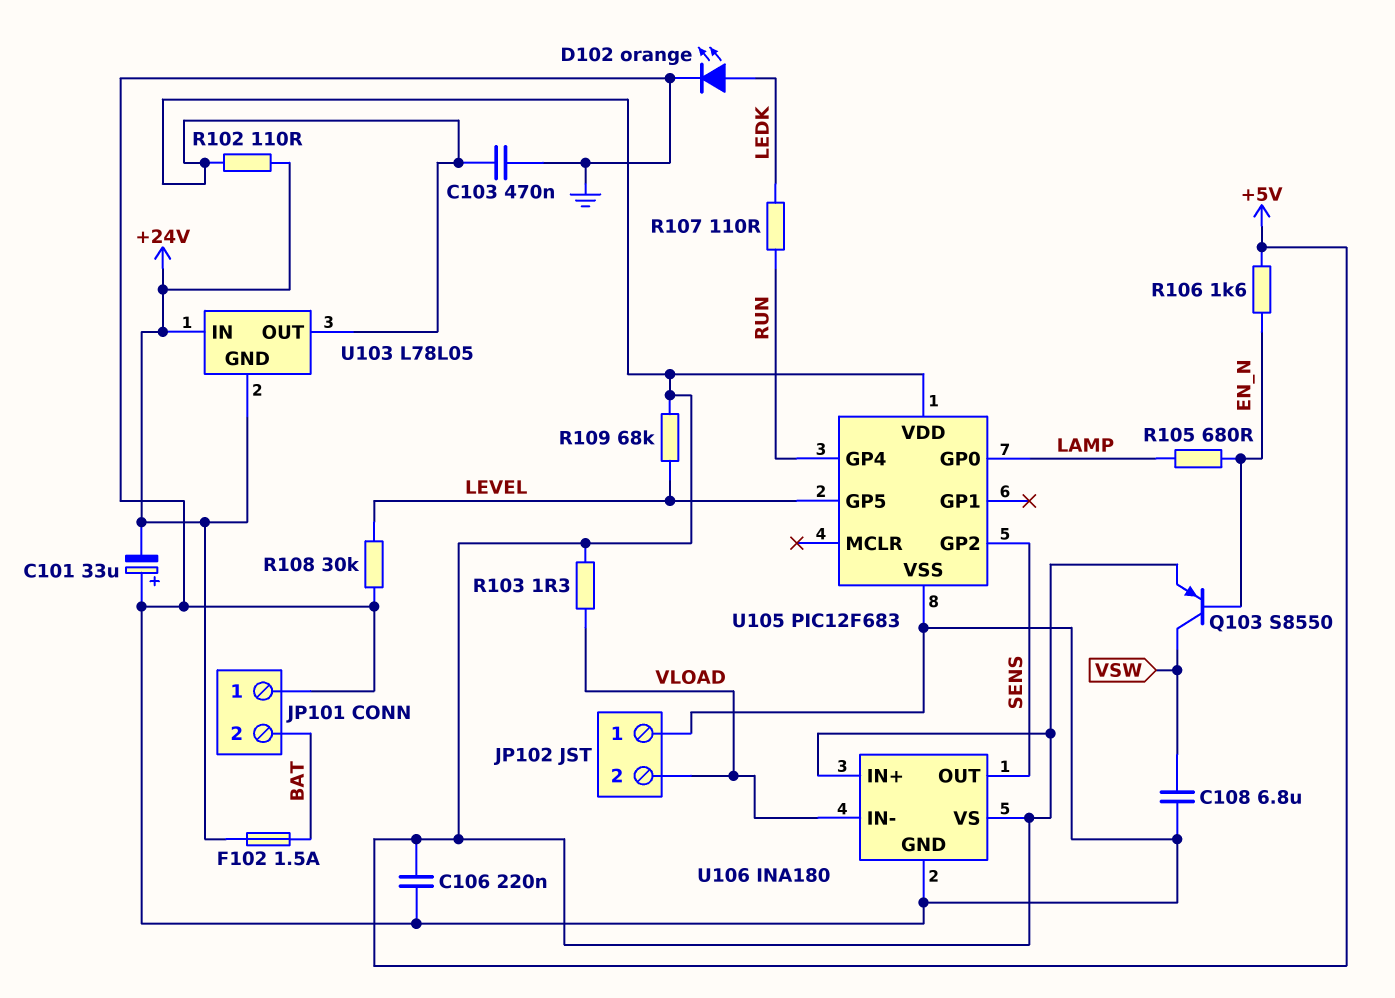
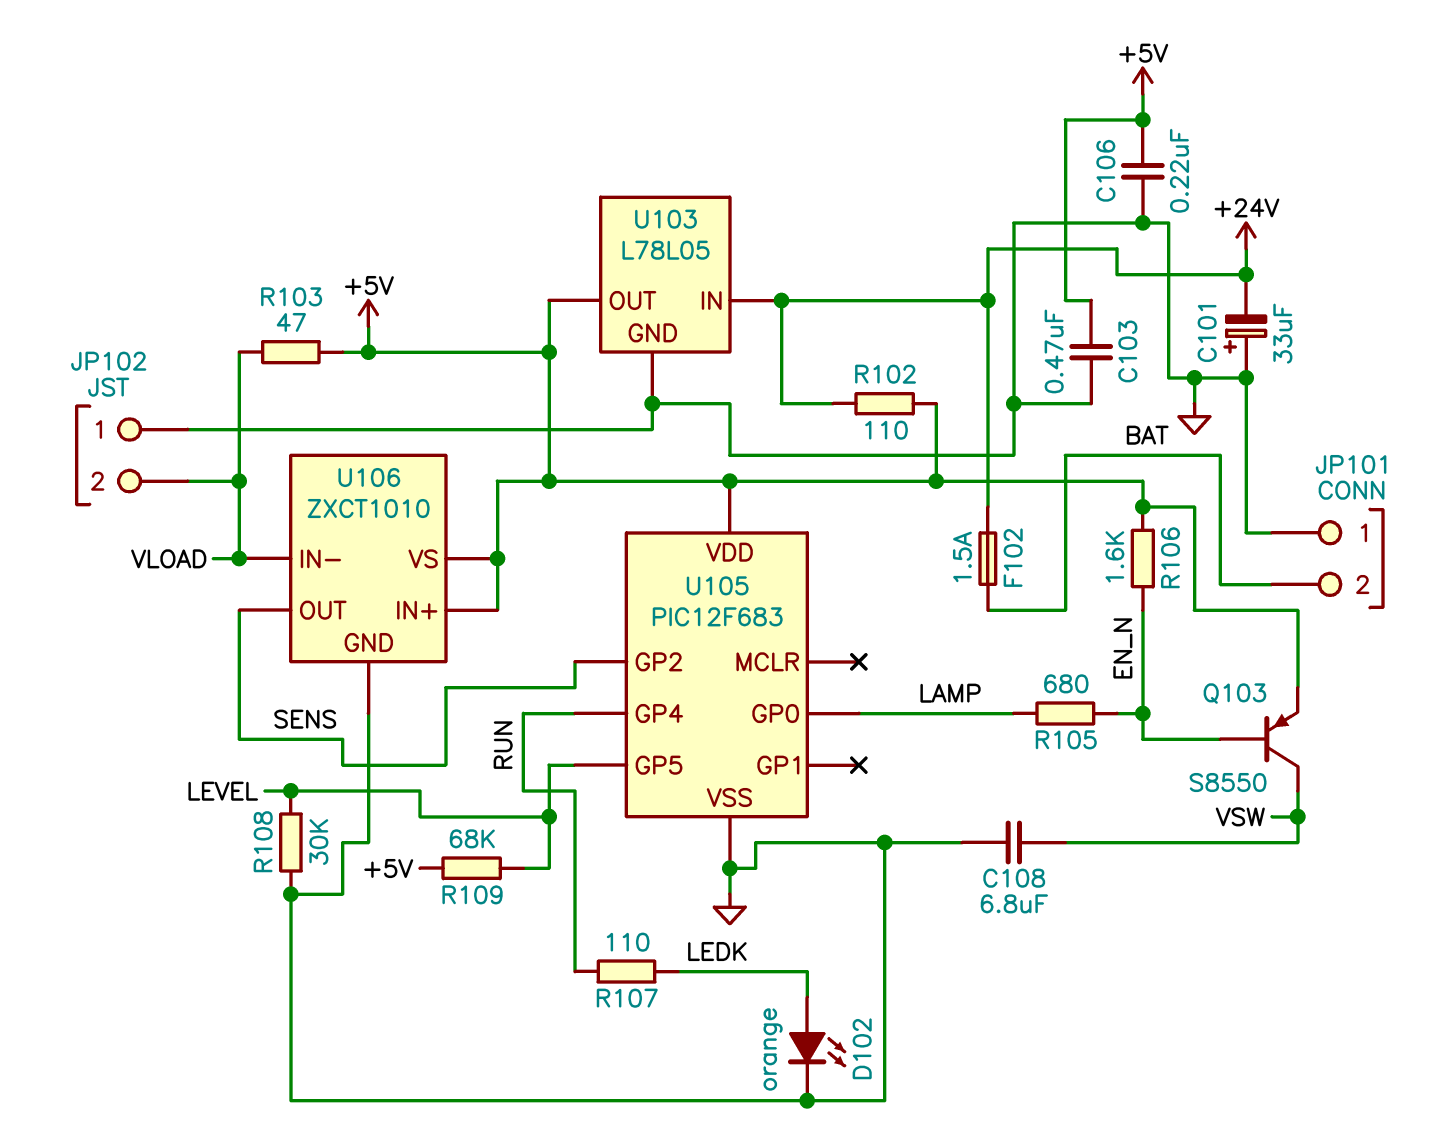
R103: 1.3 (+5V, VLOAD) -> 47 (+5V, VLOAD)
U103 pin GND: +24V -> GND
U106: INA180 -> ZXCT1010

